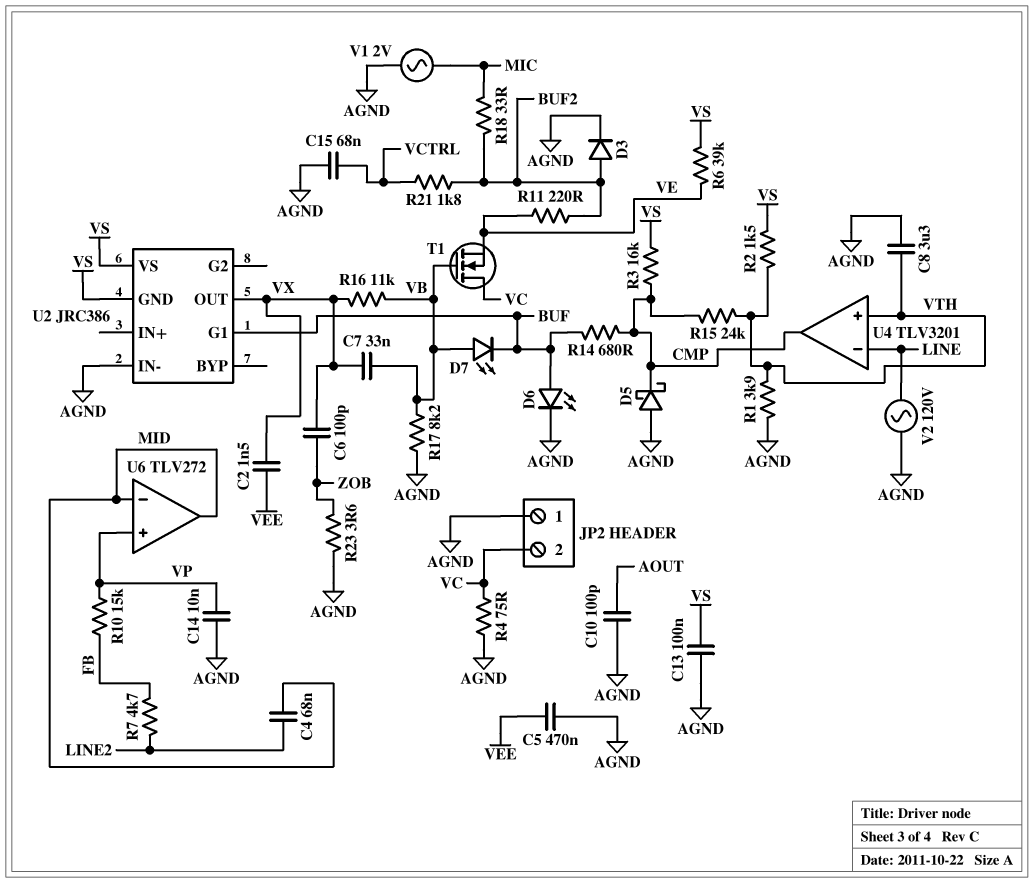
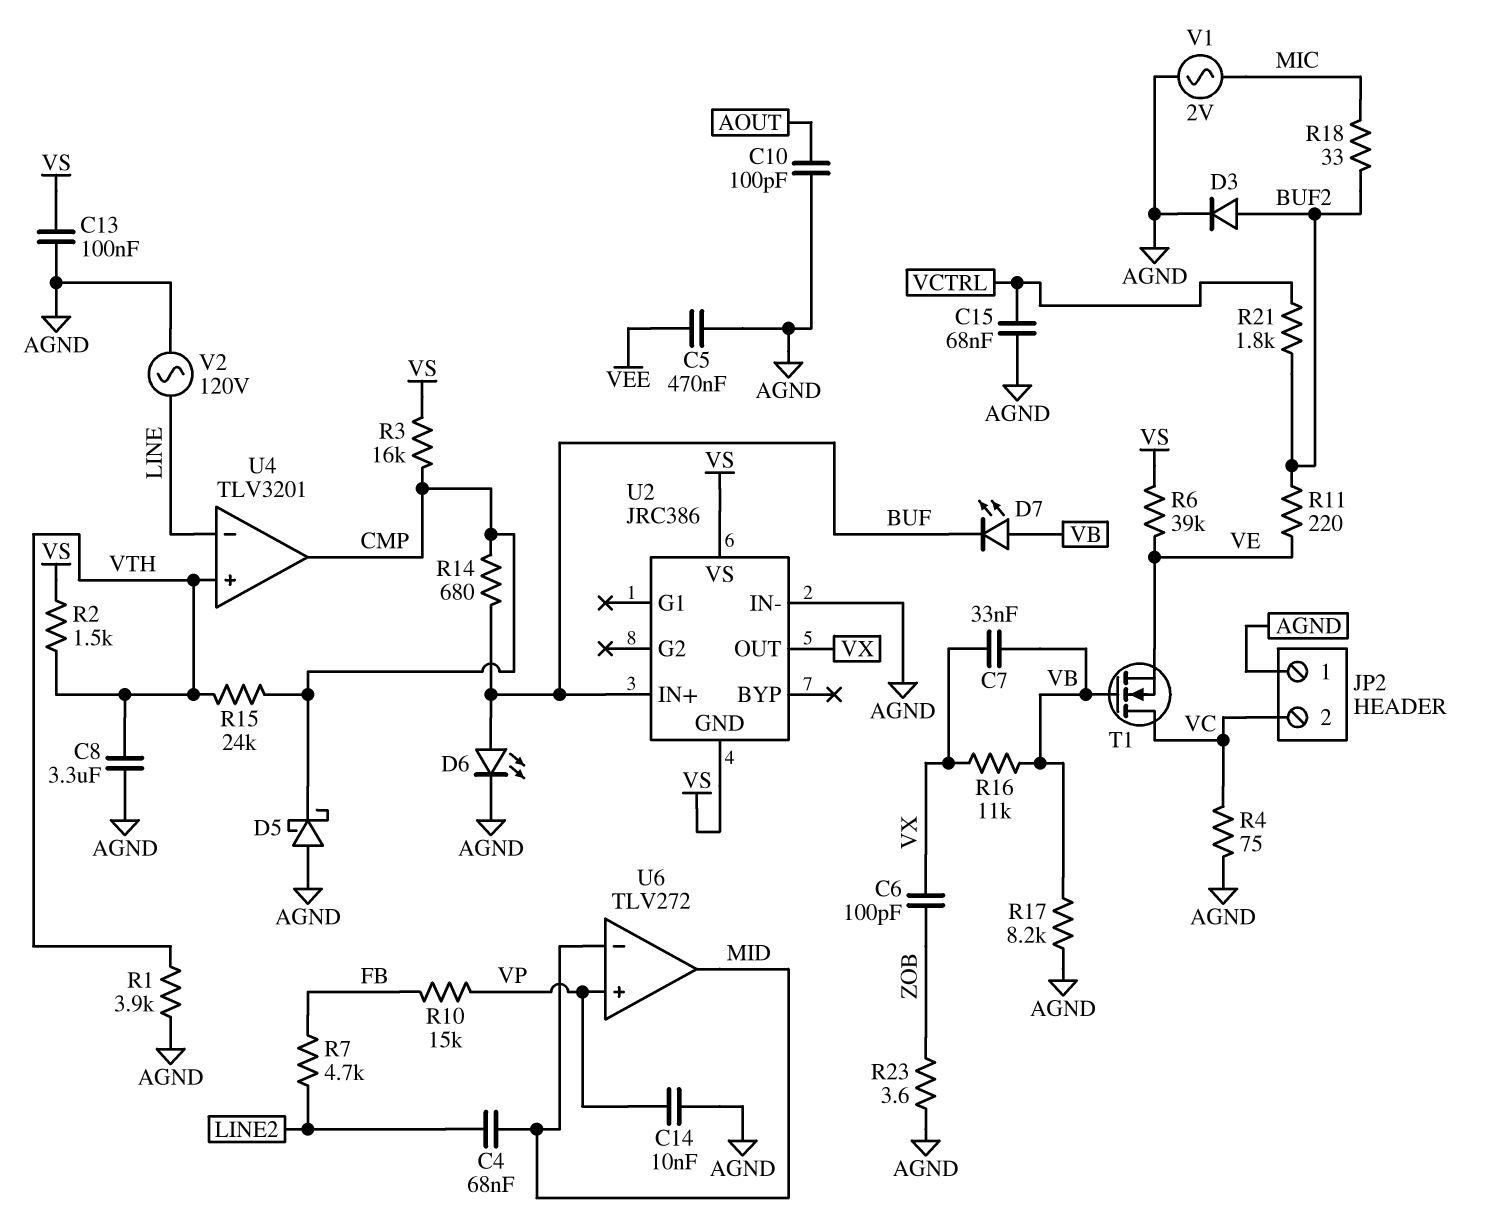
C2: 1.5nF (VEE, VX) -> none
U2 pin G1: BUF -> none
U2 pin IN+: none -> BUF

